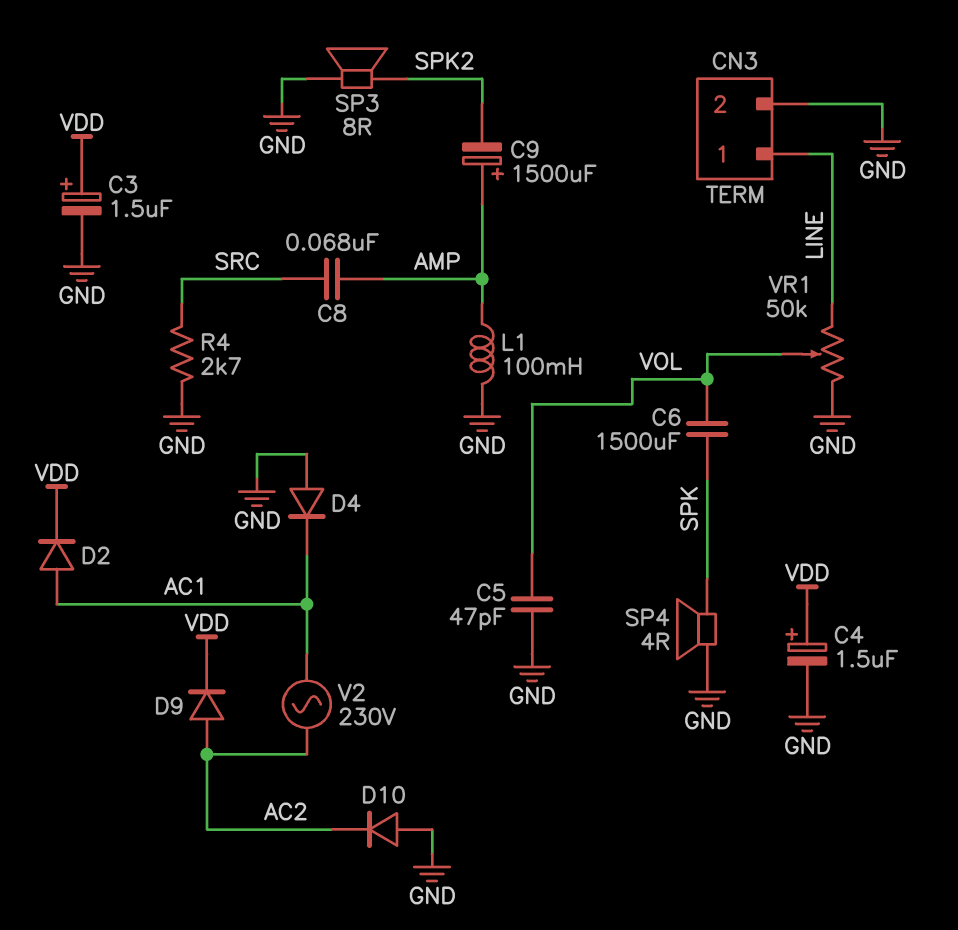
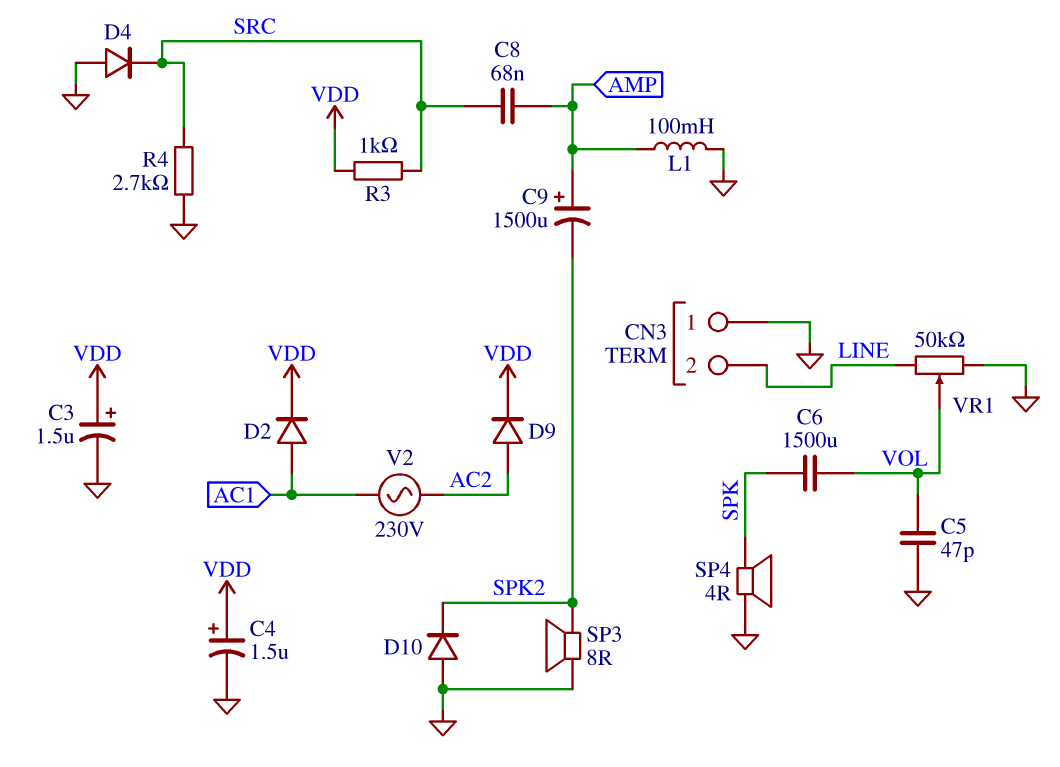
CN3 pin 1: LINE -> GND
CN3 pin 2: GND -> LINE
D4: diode (A GND, K AC1) -> diode (A GND, K SRC)
D10: diode (A GND, K AC2) -> diode (A GND, K SPK2)
R3: none -> 1k (SRC, VDD)

